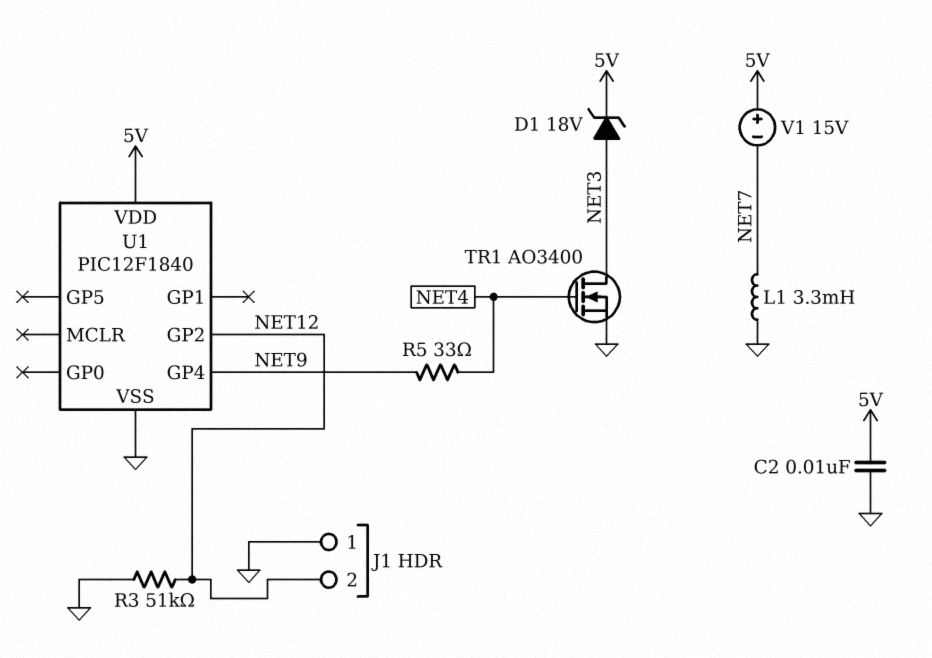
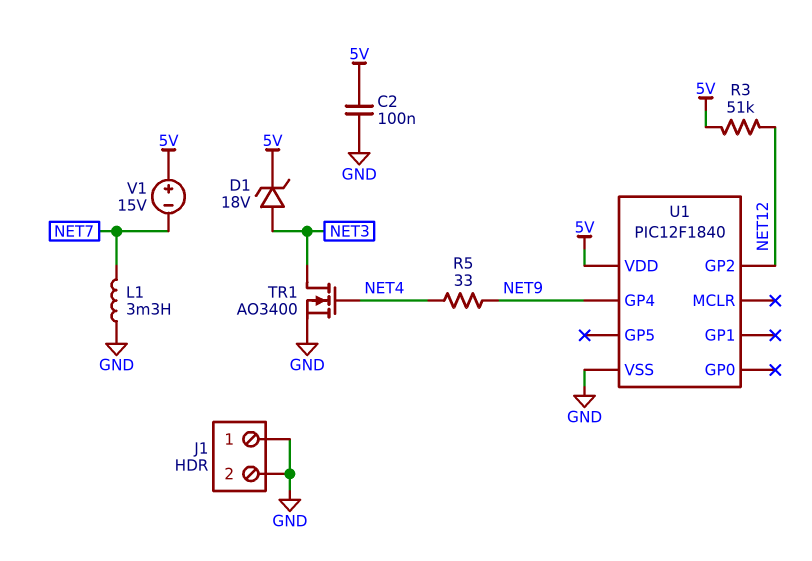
C2: 10nF (5V, GND) -> 100nF (5V, GND)
J1 pin 2: NET12 -> GND
R3: 51k (GND, NET12) -> 51k (5V, NET12)

